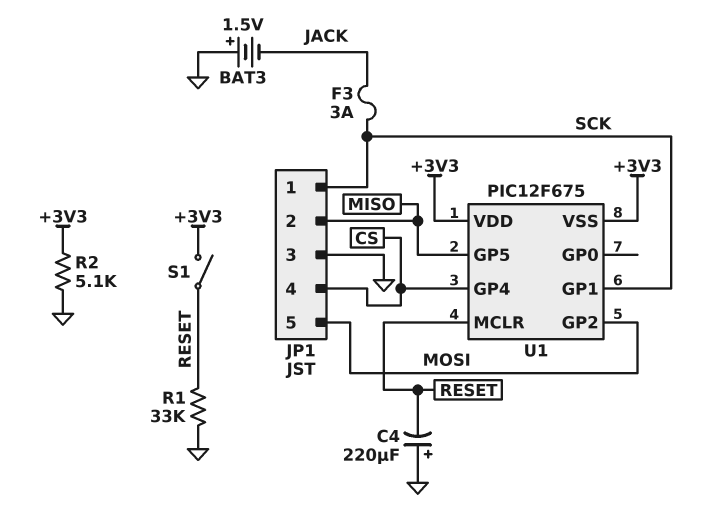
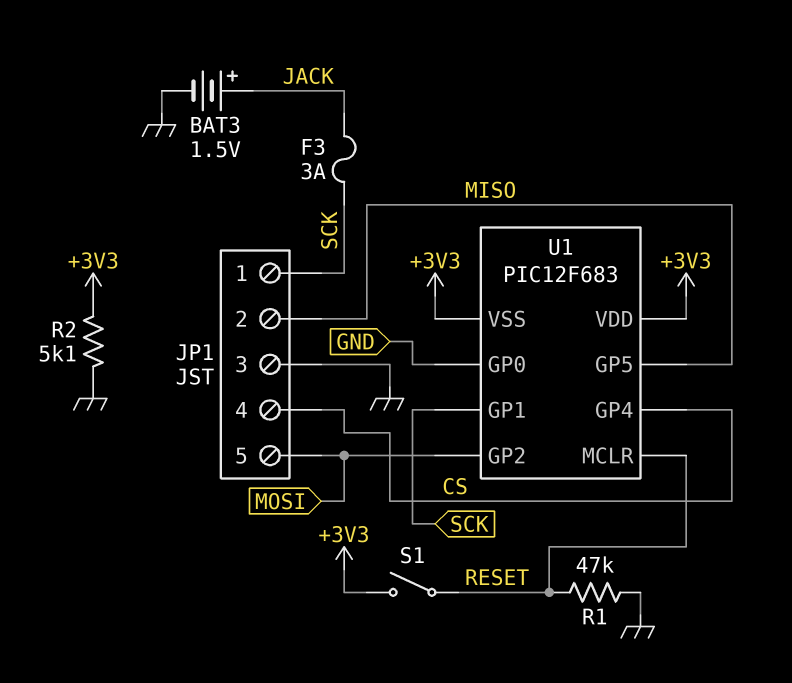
BAT3: 1.5V (plus GND, minus JACK) -> 1.5V (plus JACK, minus GND)
C4: 220uF (plus GND, minus RESET) -> none
R1: 33k (GND, RESET) -> 47k (GND, RESET)
U1: PIC12F675 -> PIC12F683
U1 pin GP0: none -> GND

